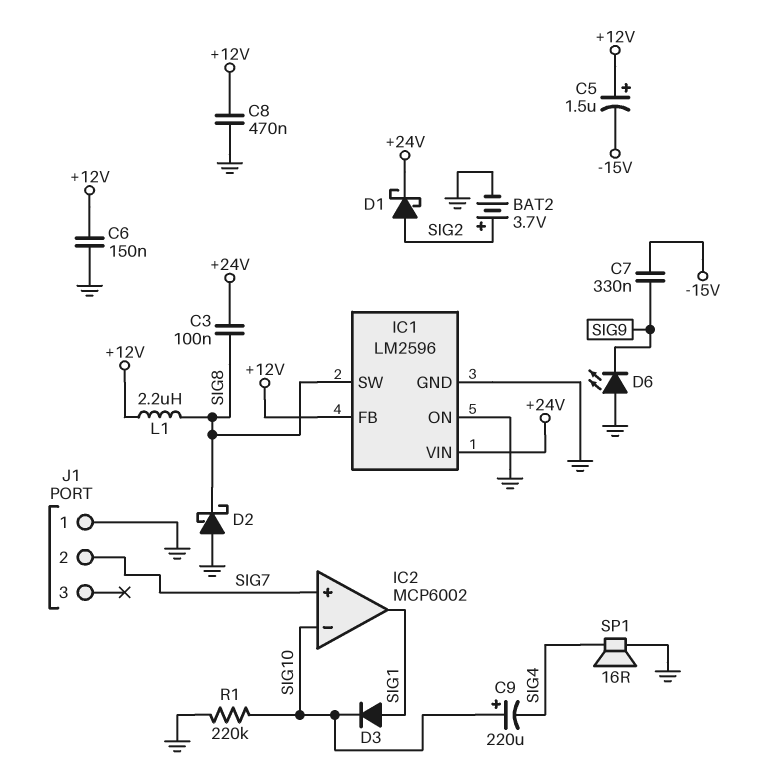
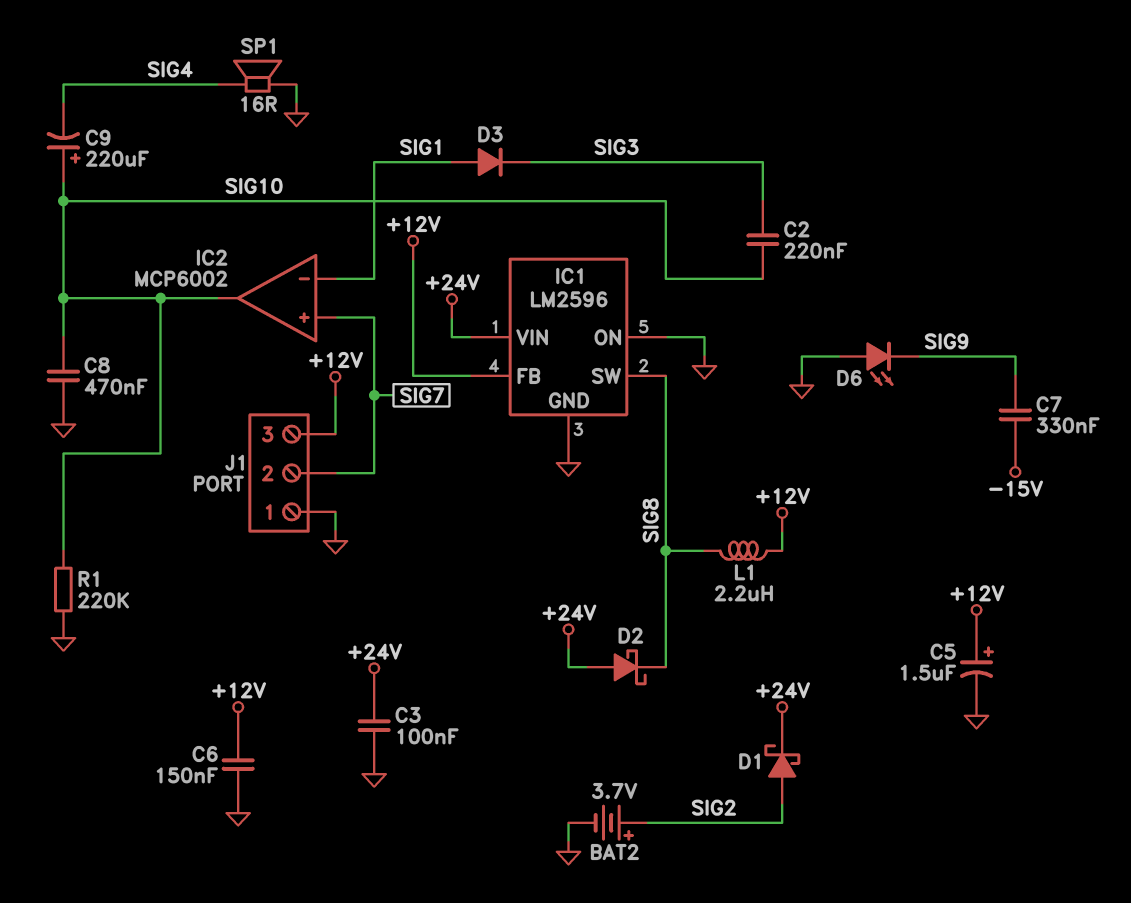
C2: none -> 220nF (SIG3, SIG10)
C3: 100nF (+24V, SIG8) -> 100nF (+24V, GND)
C5: 1.5uF (plus +12V, minus -15V) -> 1.5uF (plus +12V, minus GND)
C8: 470nF (+12V, GND) -> 470nF (GND, SIG10)
D2: schottky (A GND, K SIG8) -> schottky (A +24V, K SIG8)
D3: diode (A SIG1, K SIG10) -> diode (A SIG1, K SIG3)
IC2 pin in-: SIG10 -> SIG1
IC2 pin out: SIG1 -> SIG10
J1 pin 3: none -> +12V

